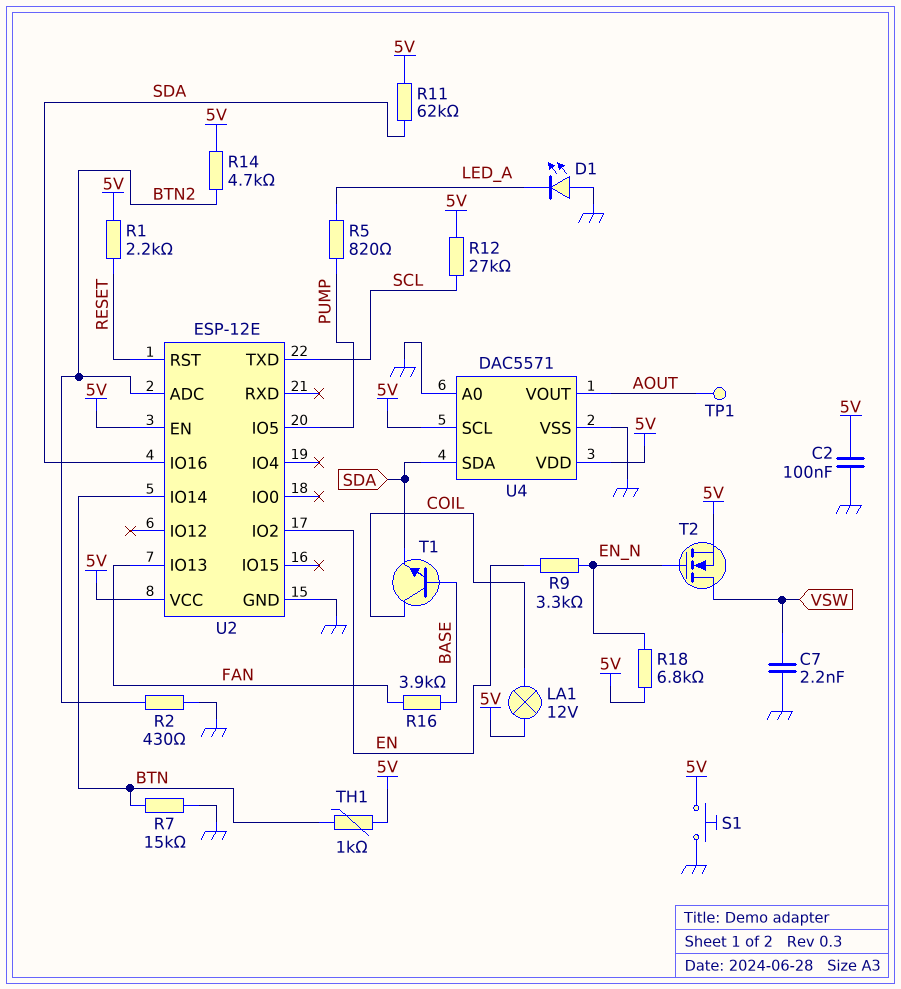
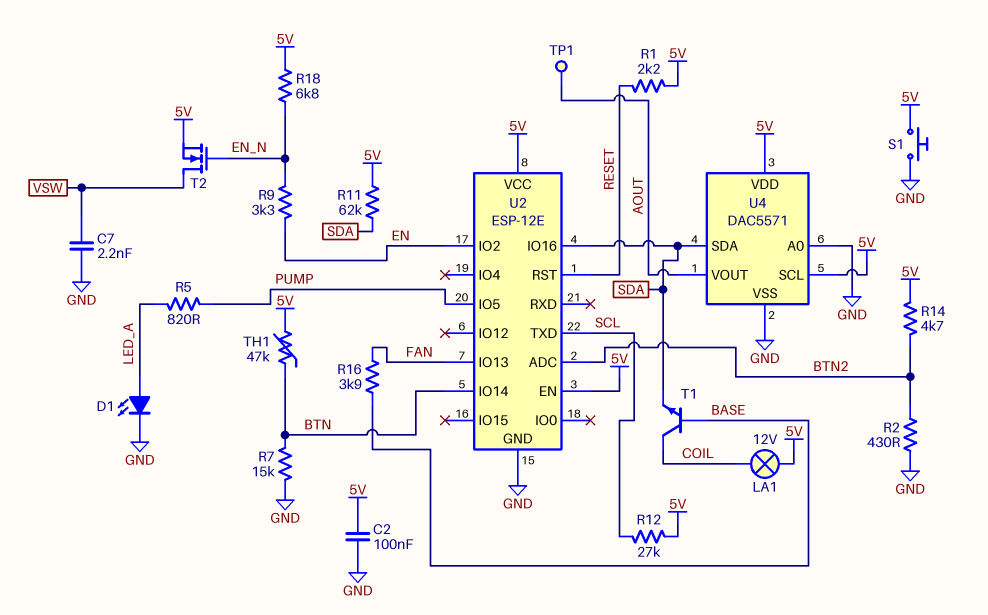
D1: LED (A GND, K LED_A) -> LED (A LED_A, K GND)
TH1: 1k (5V, BTN) -> 47k (5V, BTN)

